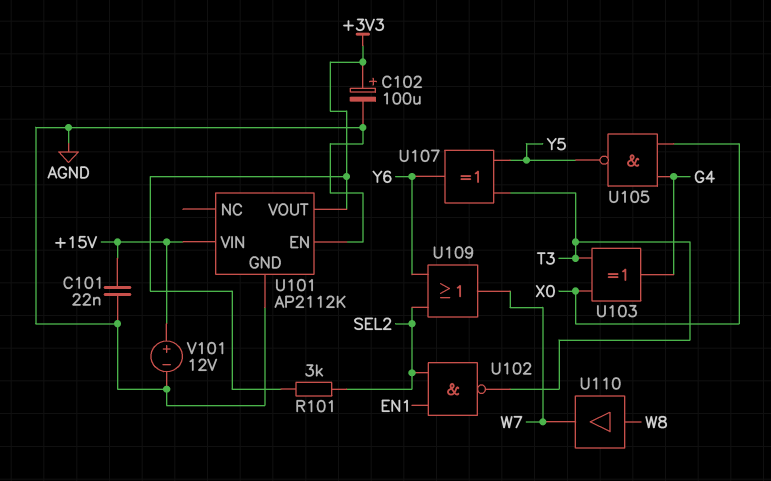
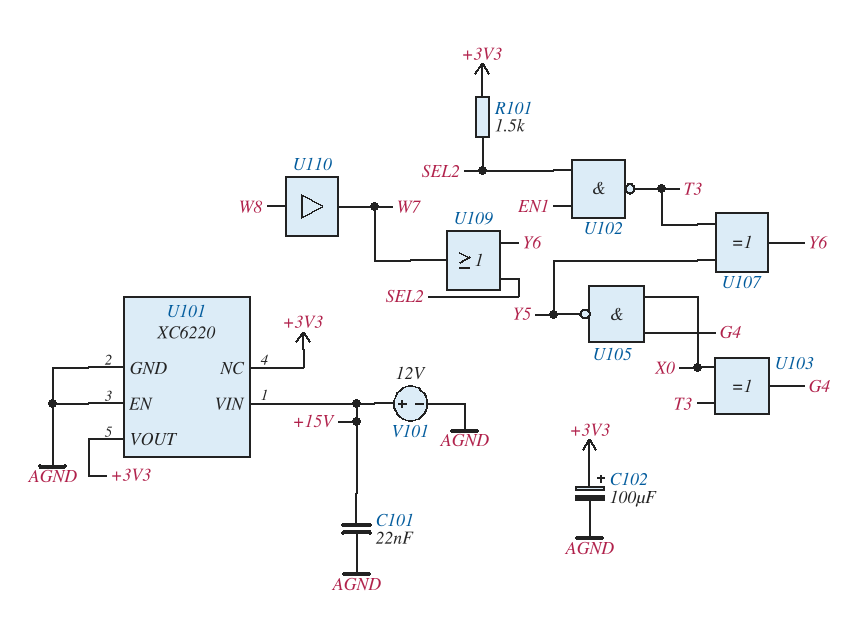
R101: 3k (+3V3, SEL2) -> 1.5k (+3V3, SEL2)
U101: AP2112K -> XC6220
U101 pin NC: none -> +3V3

